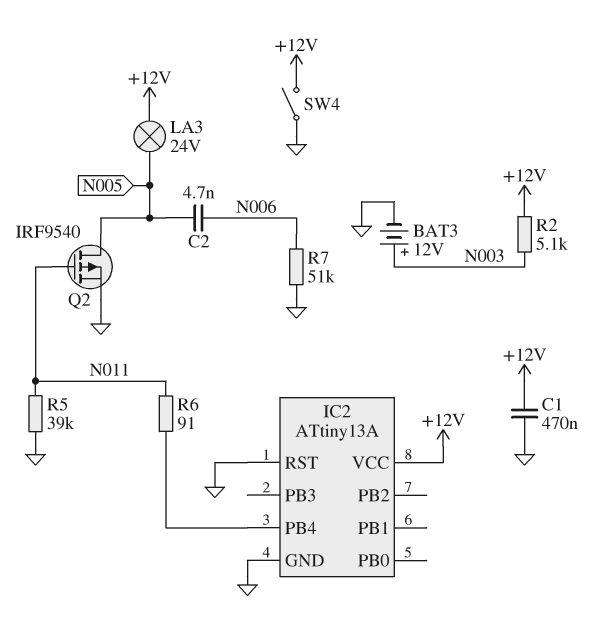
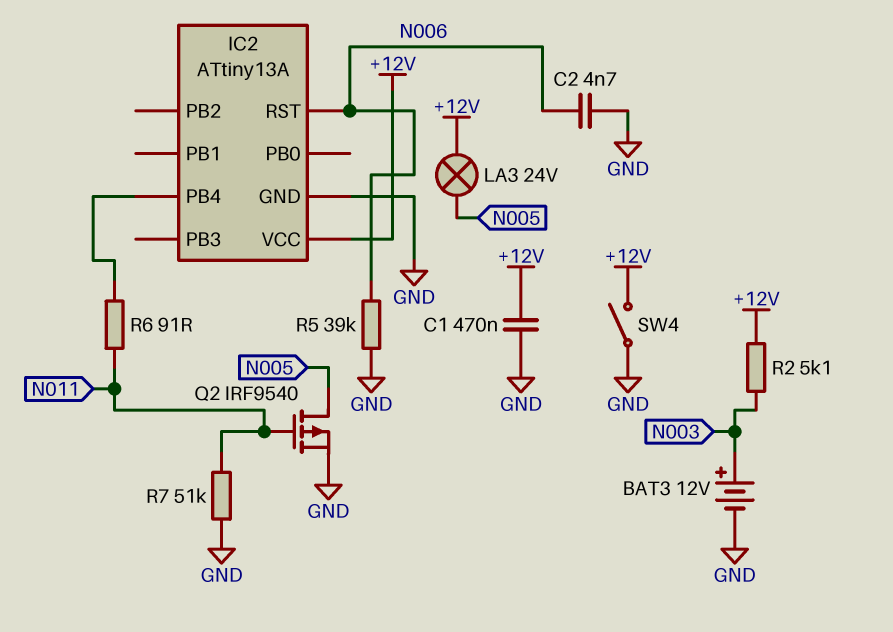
C2: 4.7nF (N005, N006) -> 4.7nF (GND, N006)
IC2 pin RST: GND -> N006
R5: 39k (GND, N011) -> 39k (GND, N006)
R7: 51k (GND, N006) -> 51k (GND, N011)

